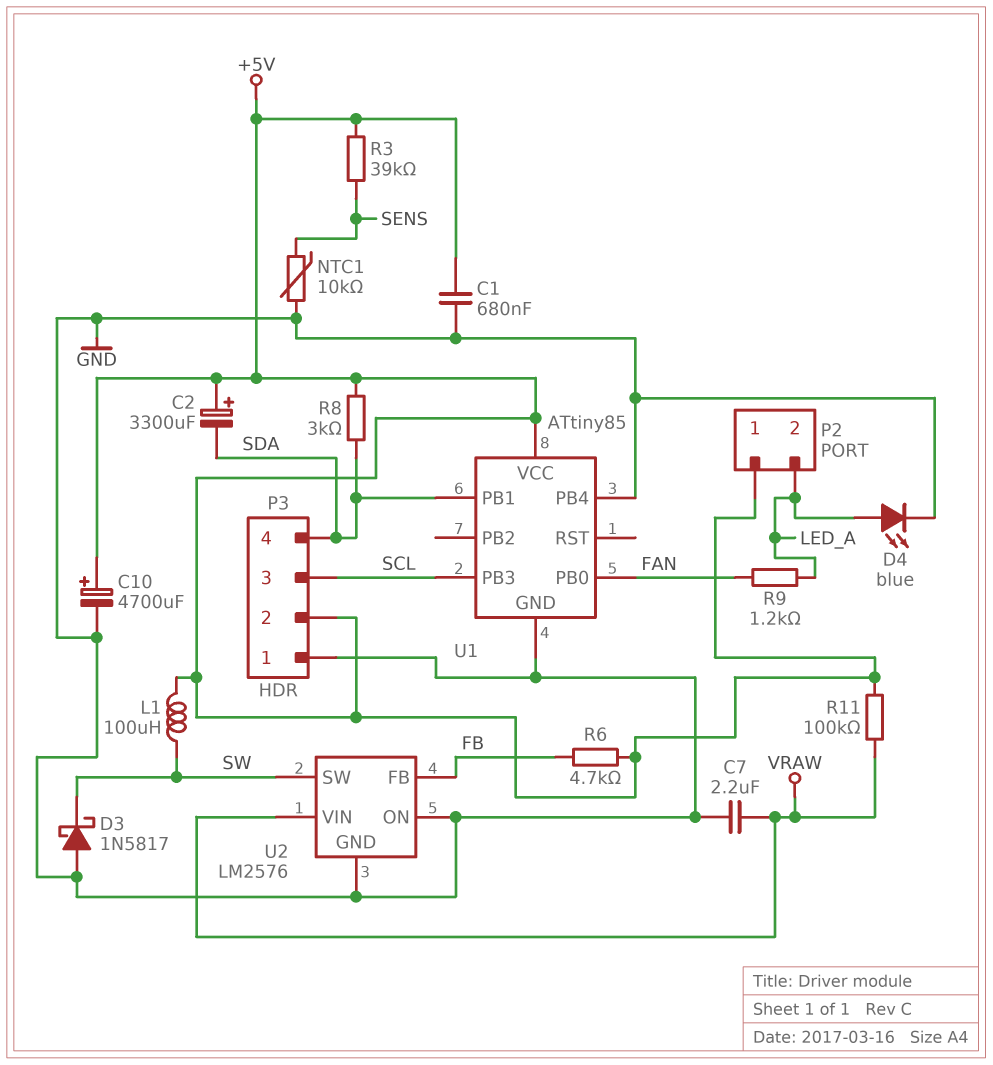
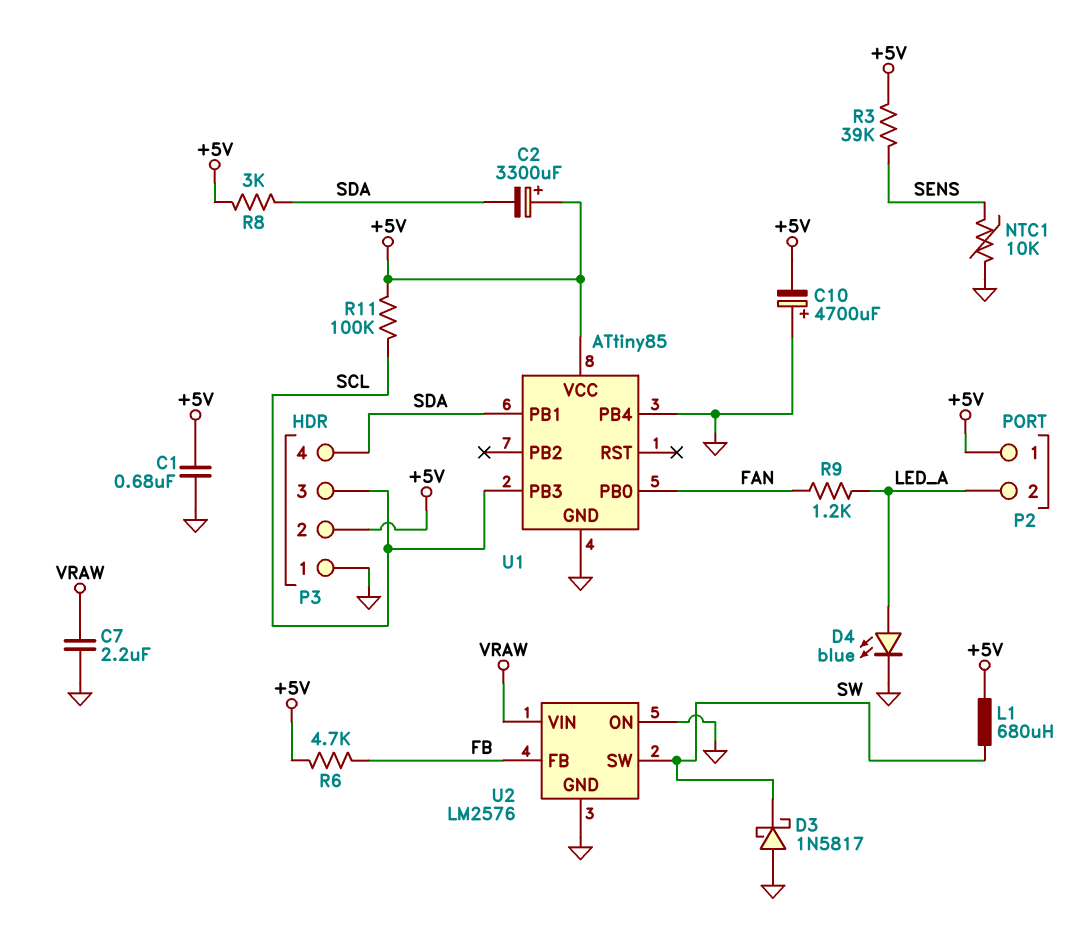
C10: 4700uF (plus +5V, minus GND) -> 4700uF (plus GND, minus +5V)
L1: 100uH (+5V, SW) -> 680uH (+5V, SW)
R11: 100k (+5V, VRAW) -> 100k (+5V, SCL)

